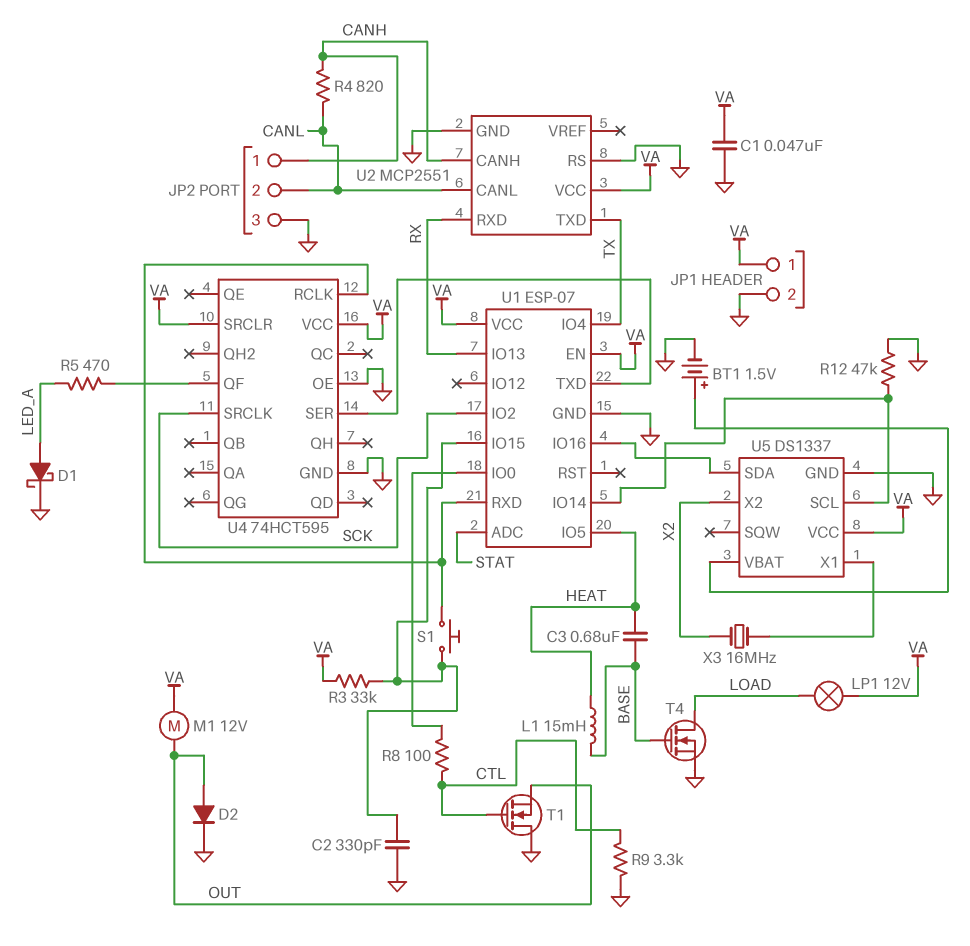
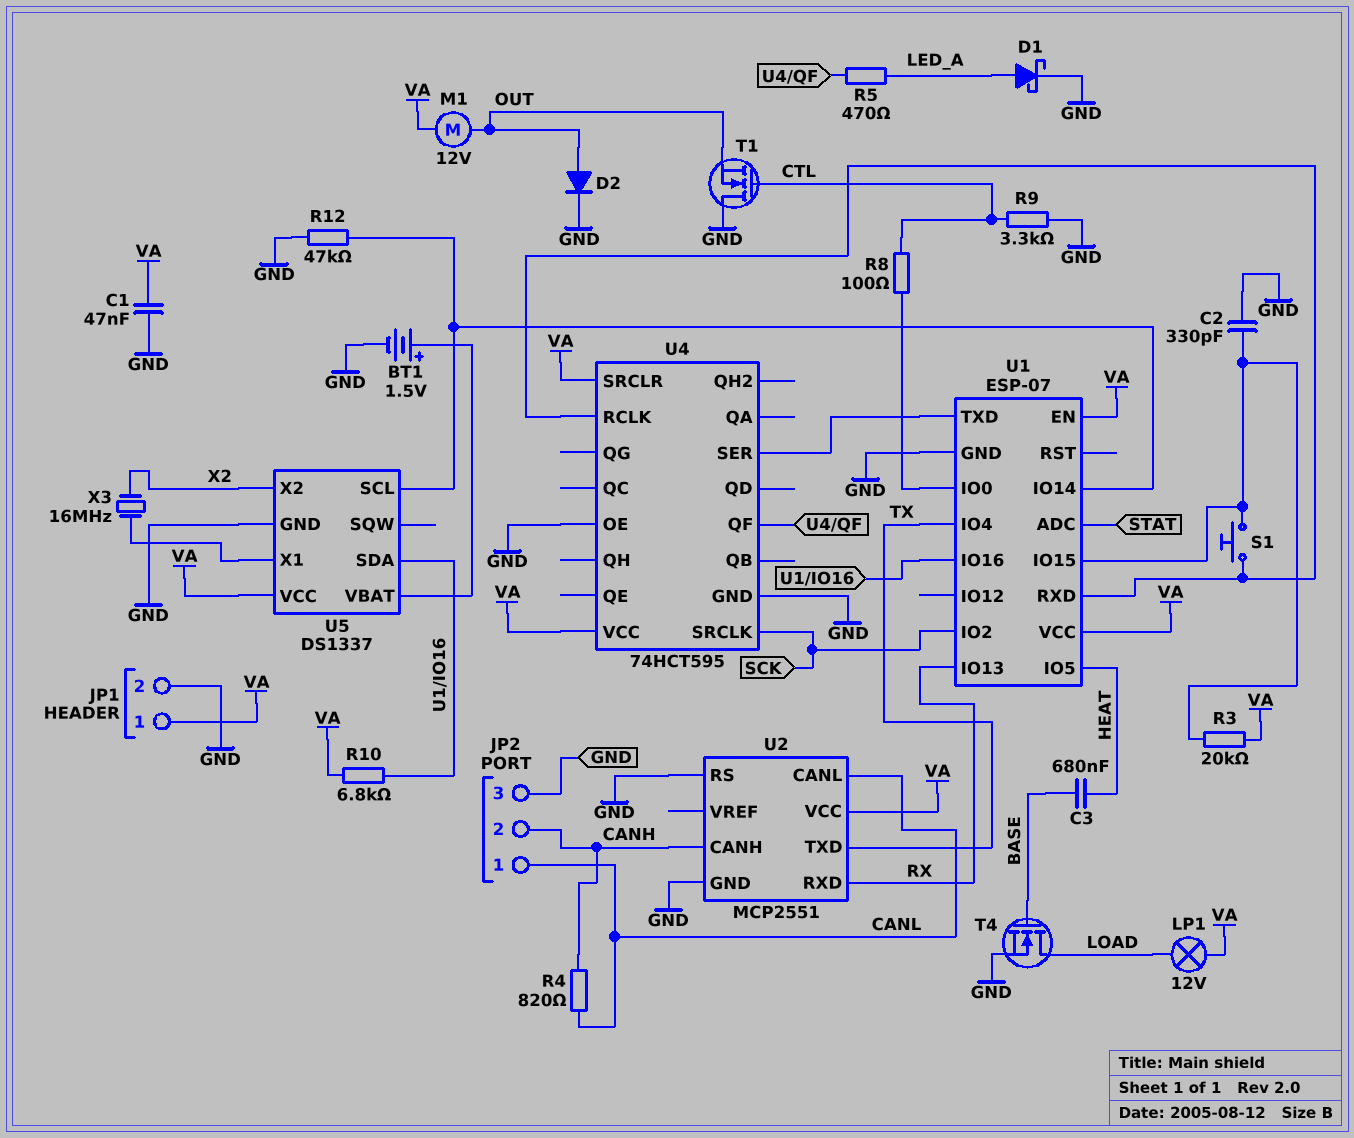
JP2 pin 1: CANH -> CANL
JP2 pin 2: CANL -> CANH
L1: 15mH (BASE, HEAT) -> none
R3: 33k (U1/IO15, VA) -> 20k (U1/IO15, VA)
R10: none -> 6.8k (U1/IO16, VA)

